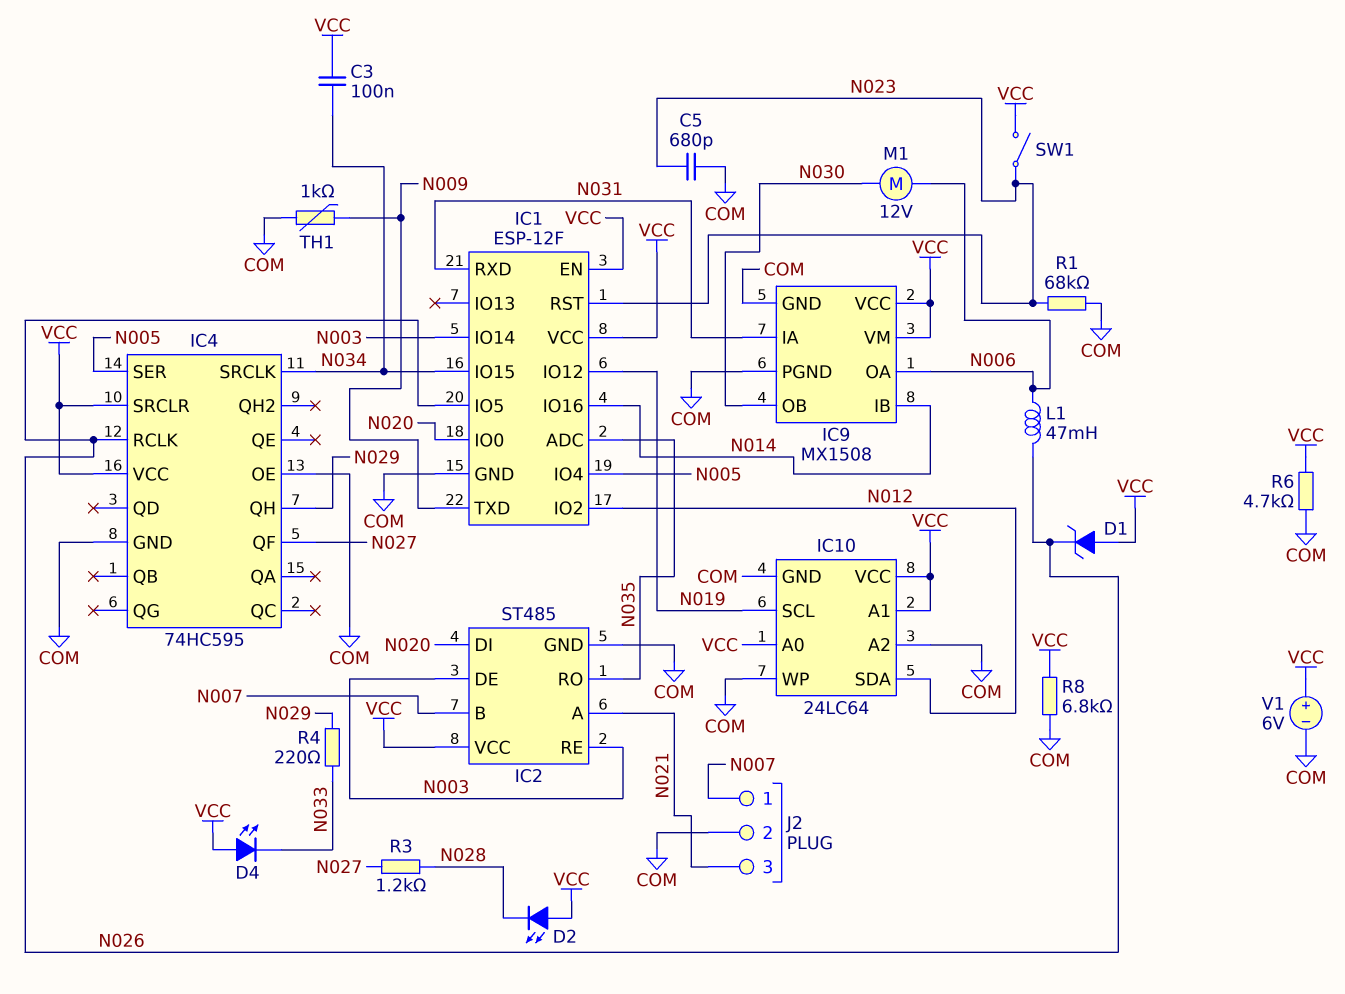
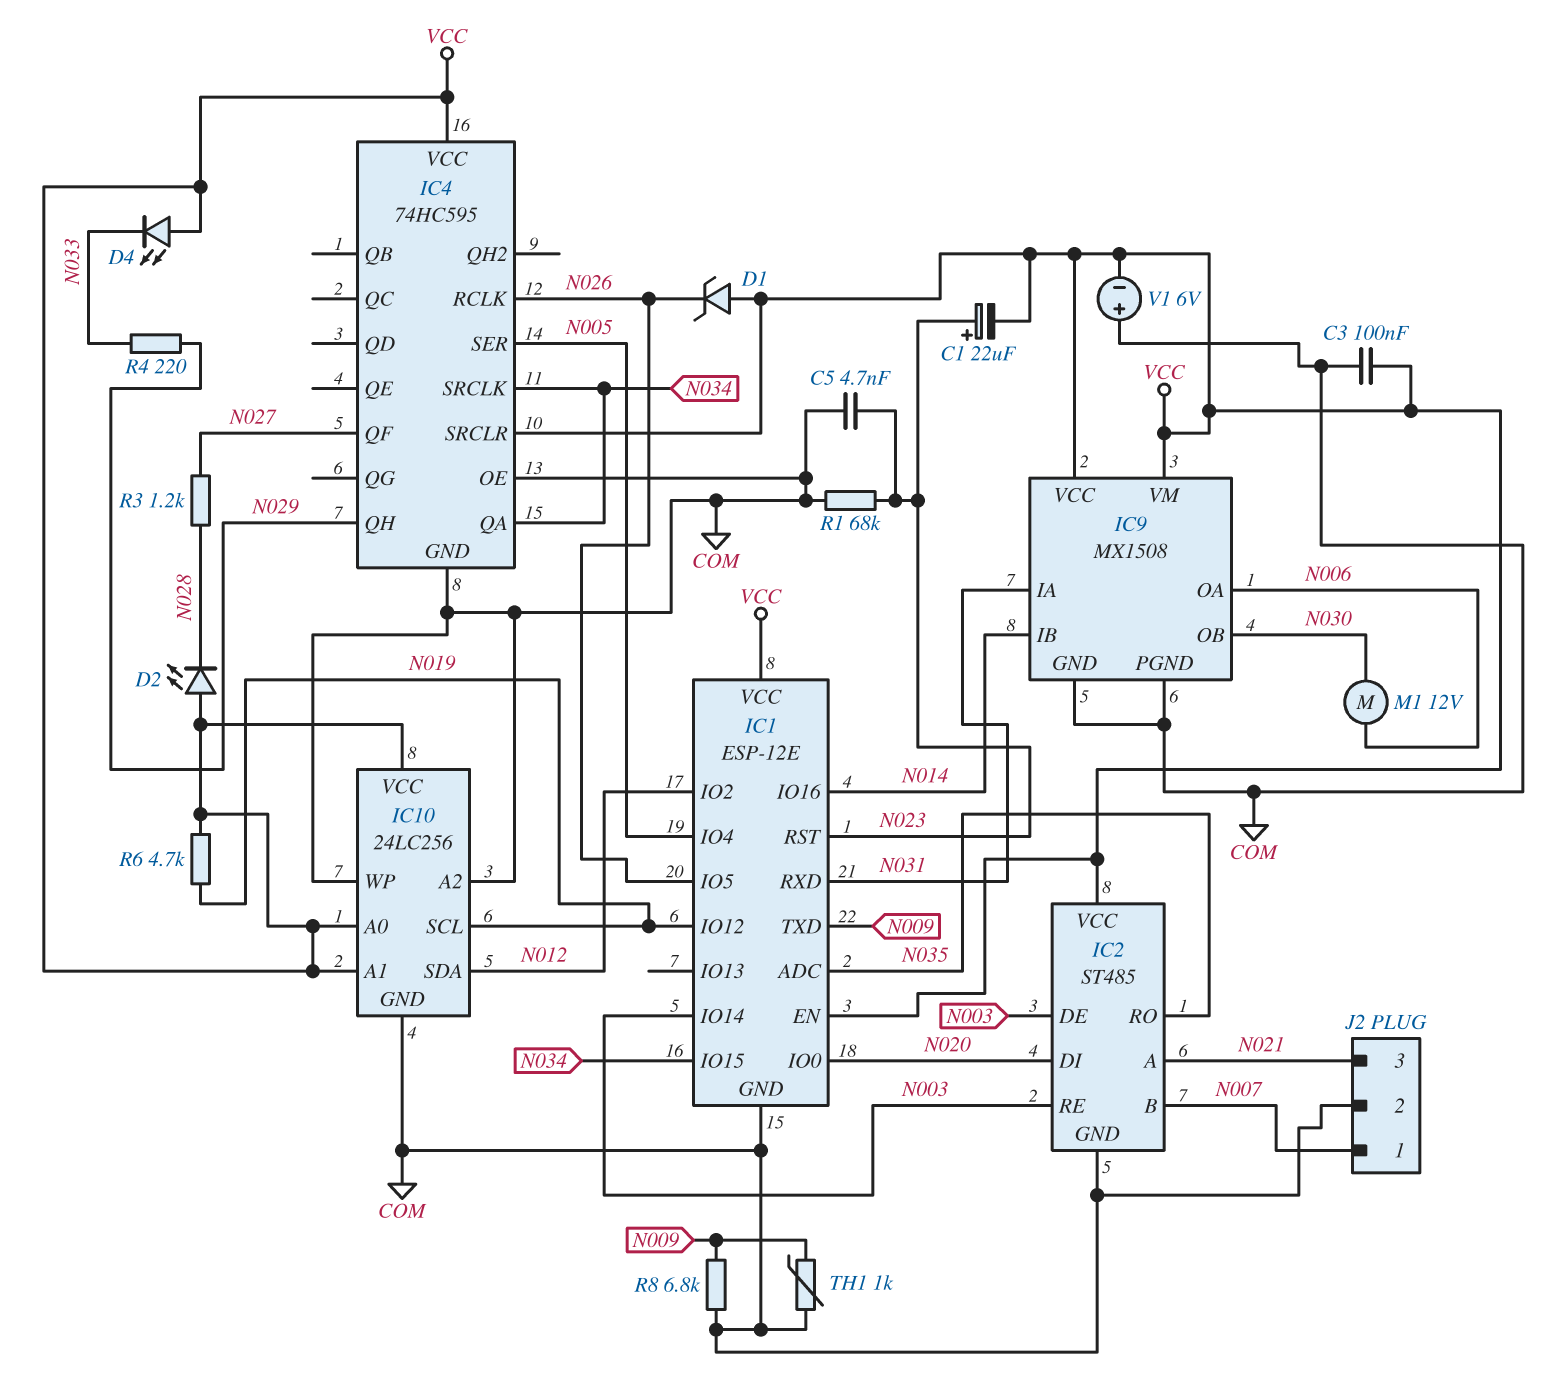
C1: none -> 22uF (plus N023, minus VCC)
C3: 100nF (N034, VCC) -> 100nF (COM, VCC)
C5: 680pF (COM, N023) -> 4.7nF (COM, N023)
IC1: ESP-12F -> ESP-12E
IC4 pin QA: none -> N034
IC10: 24LC64 -> 24LC256
L1: 47mH (N006, N026) -> none
R6: 4.7k (COM, VCC) -> 4.7k (N019, VCC)
R8: 6.8k (COM, VCC) -> 6.8k (COM, N009)
SW1: switch (N023, VCC) -> none
V1: 6V (plus VCC, minus COM) -> 6V (plus COM, minus VCC)

